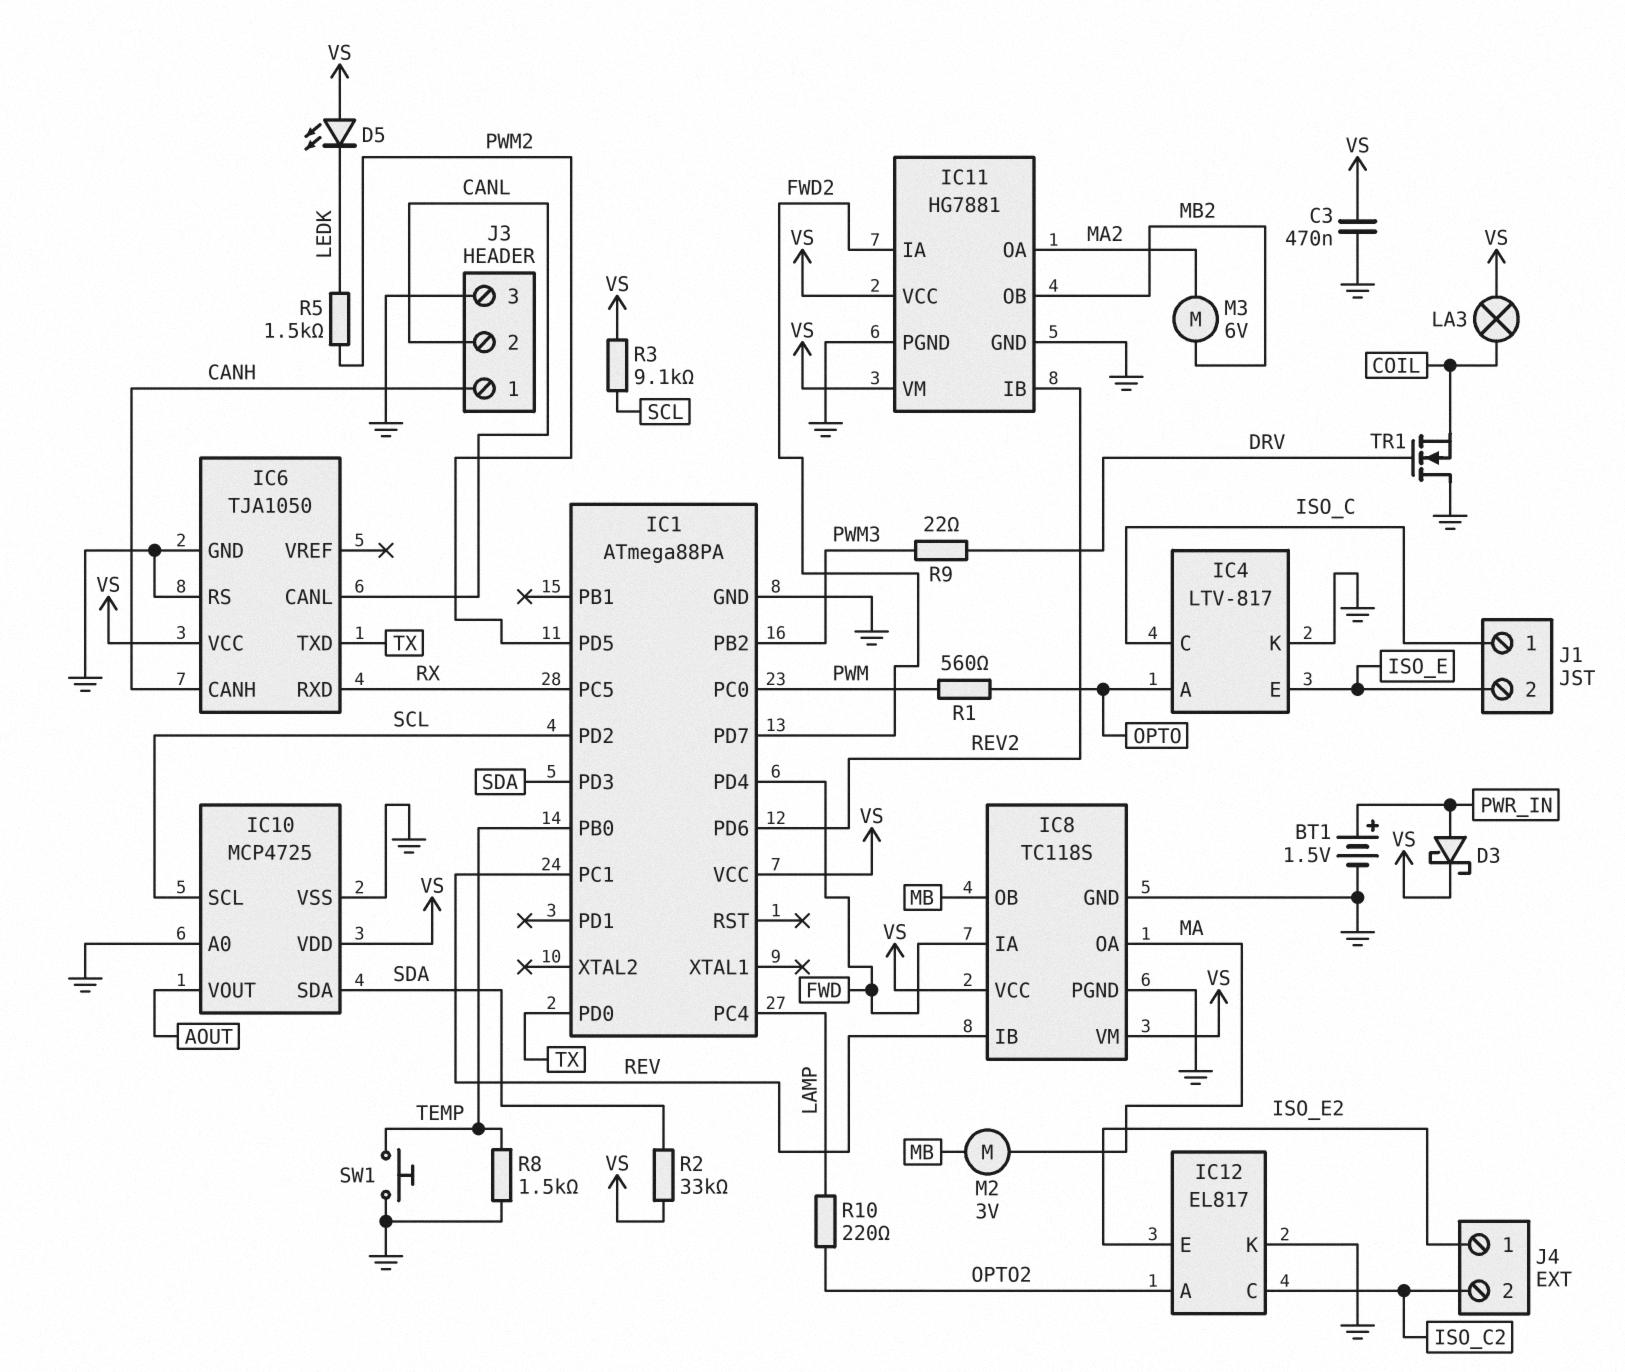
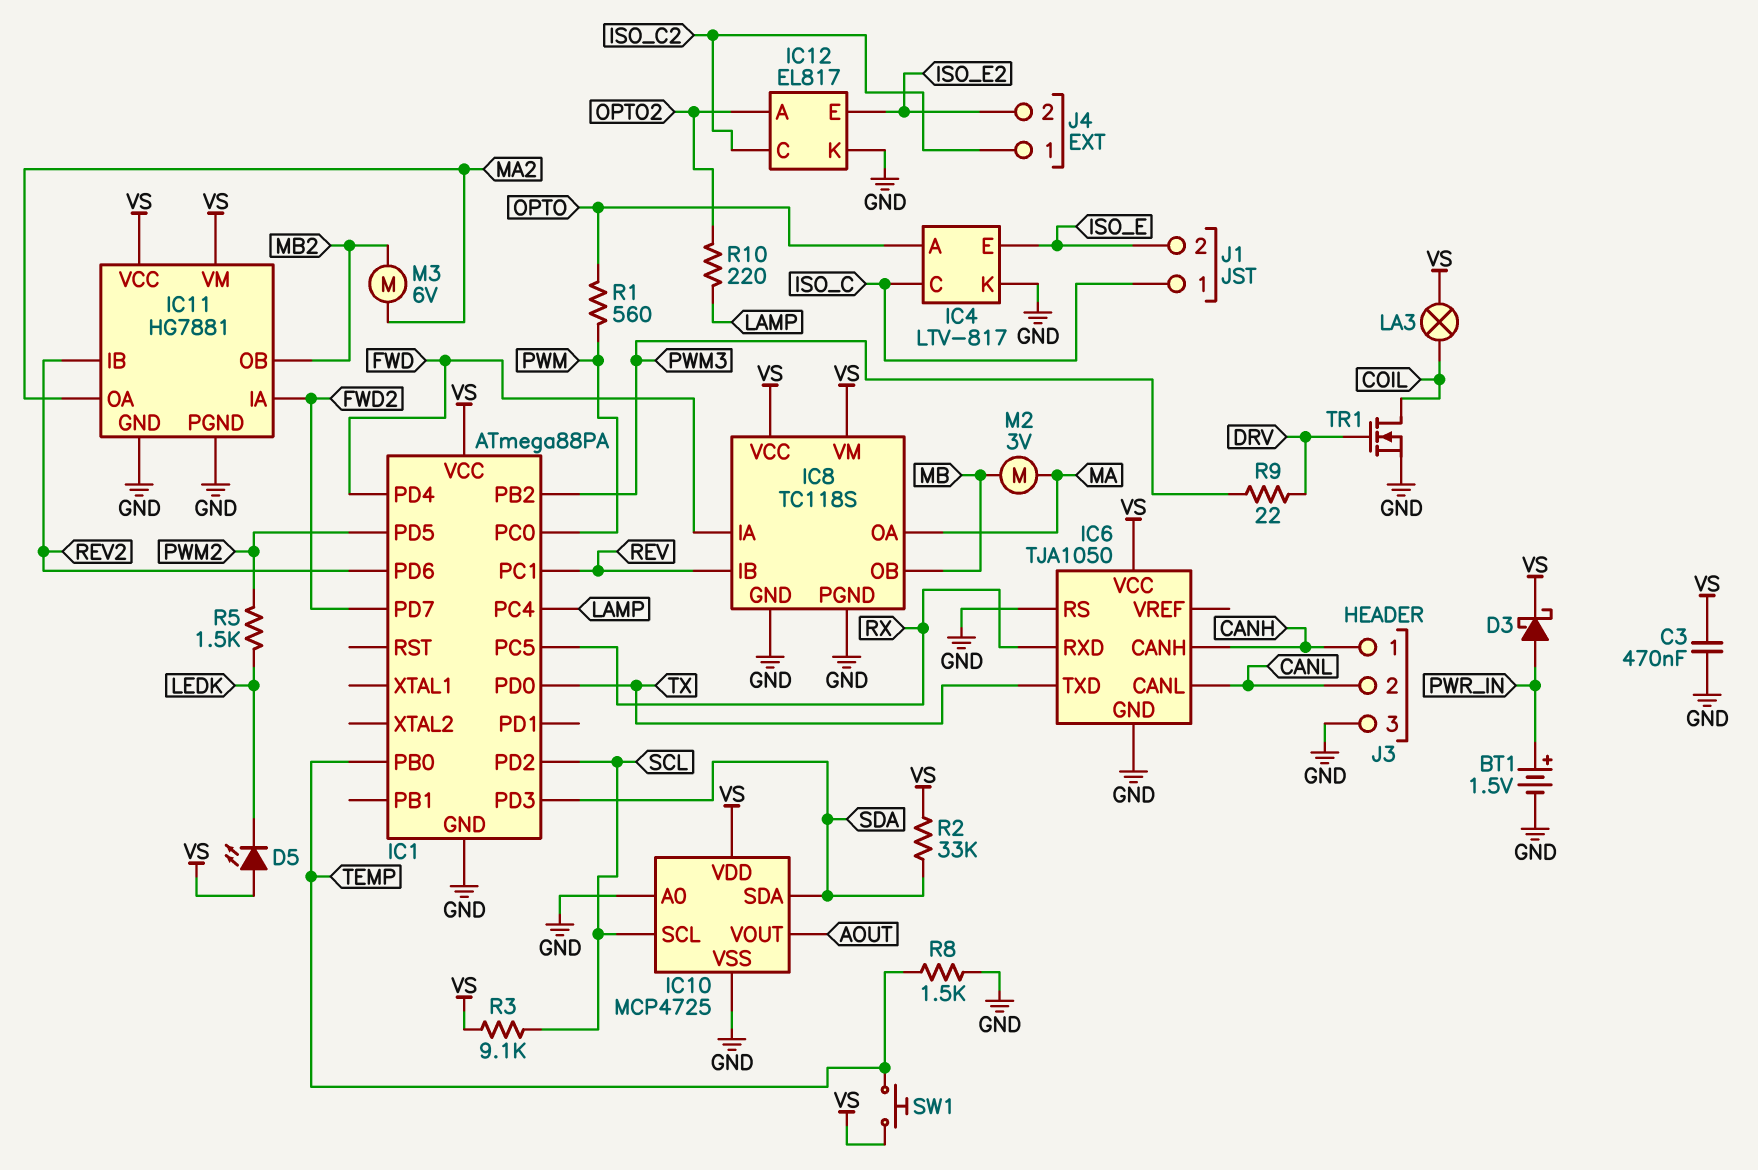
J4 pin 1: ISO_E2 -> ISO_C2
J4 pin 2: ISO_C2 -> ISO_E2
SW1: button (GND, TEMP) -> button (TEMP, VS)
TR1: NMOS (G DRV, D GND, S COIL) -> NMOS (G DRV, D COIL, S GND)

